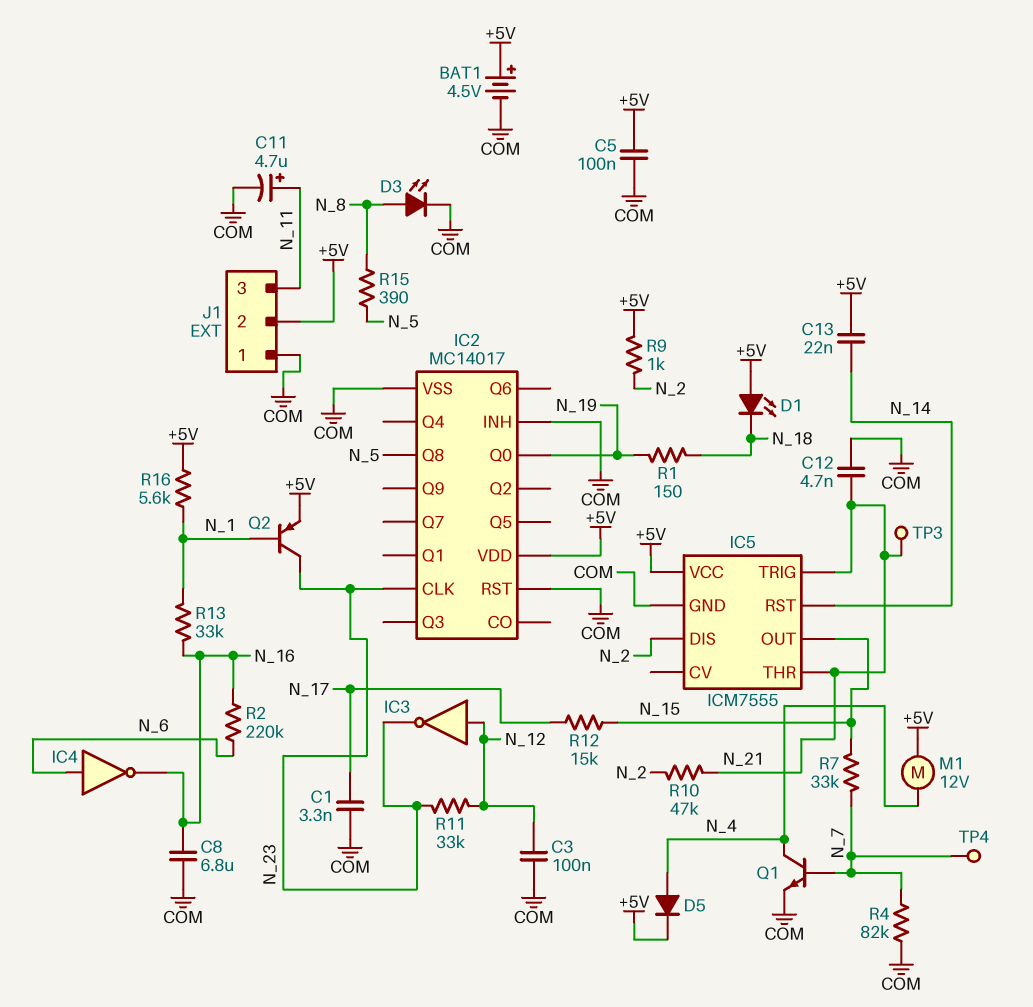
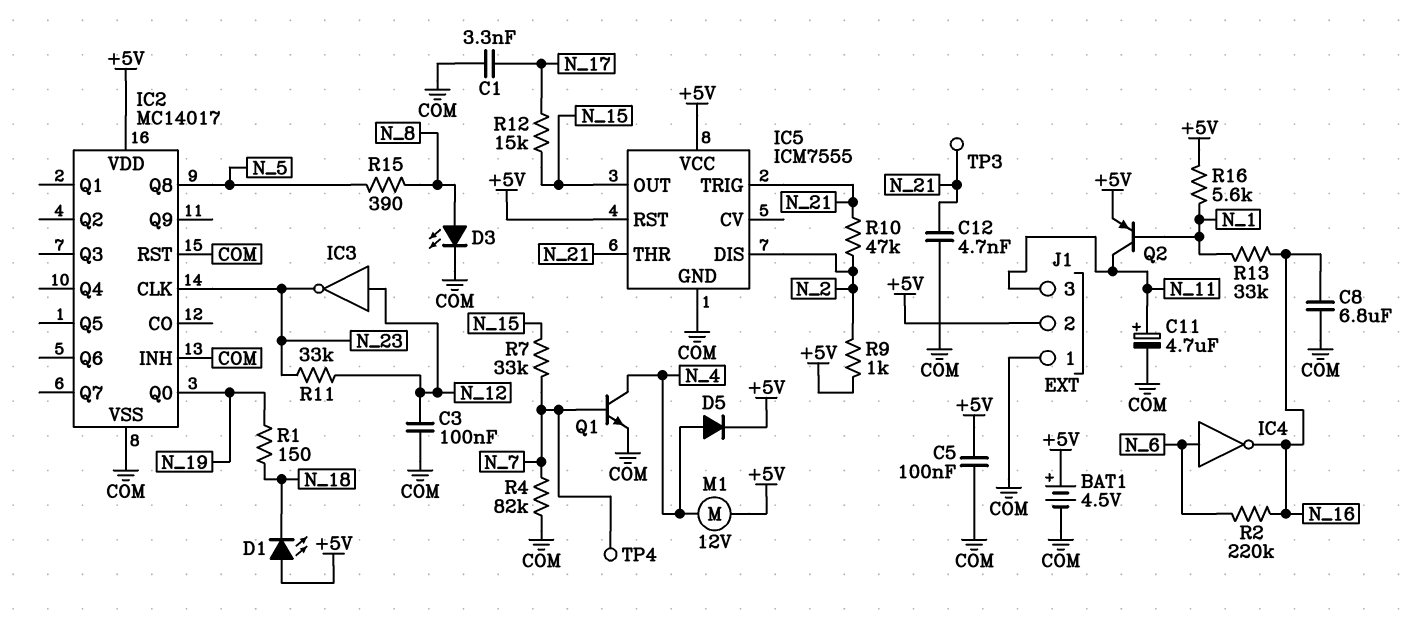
C13: 22nF (+5V, N_14) -> none
IC5 pin RST: N_14 -> +5V
Q2: PNP (B N_1, C N_23, E +5V) -> PNP (B N_1, C N_11, E +5V)

